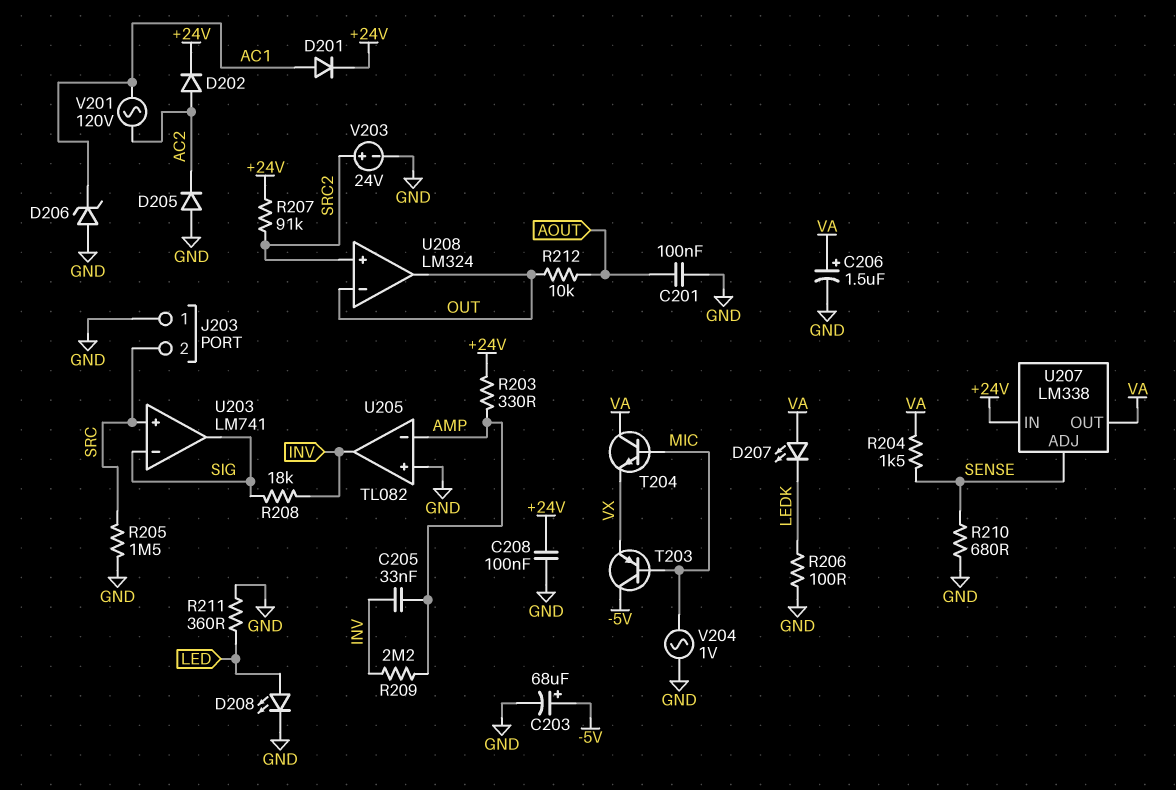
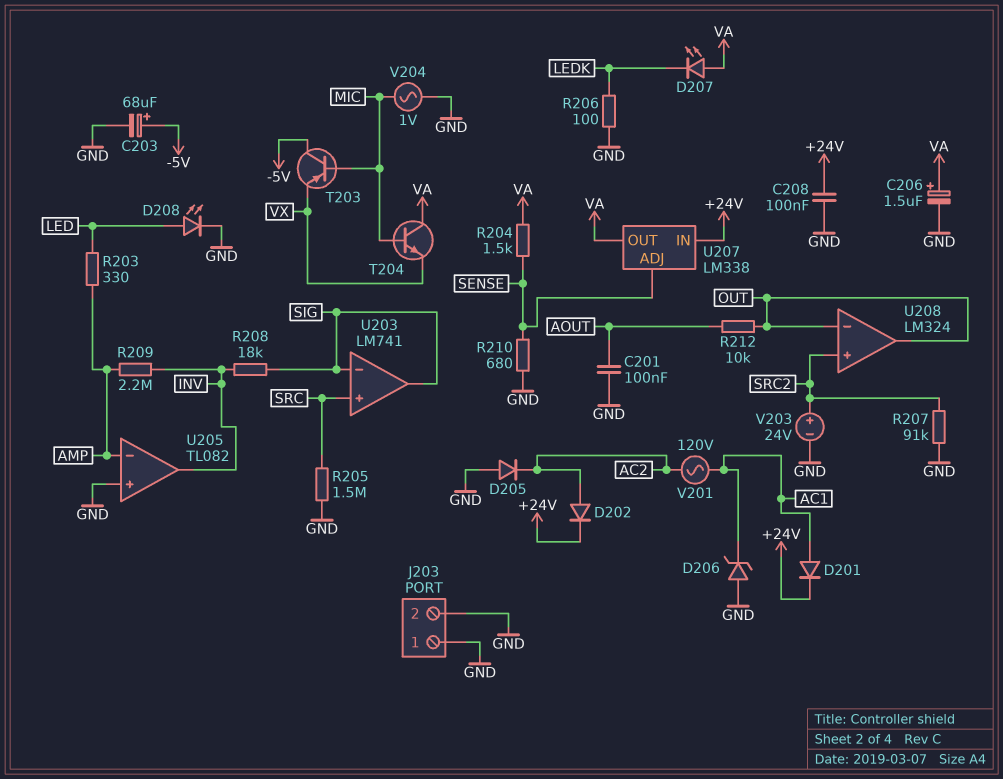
C205: 33nF (AMP, INV) -> none
J203 pin 2: SRC -> GND
R203: 330 (+24V, AMP) -> 330 (AMP, LED)
R207: 91k (+24V, SRC2) -> 91k (GND, SRC2)
R211: 360 (GND, LED) -> none

